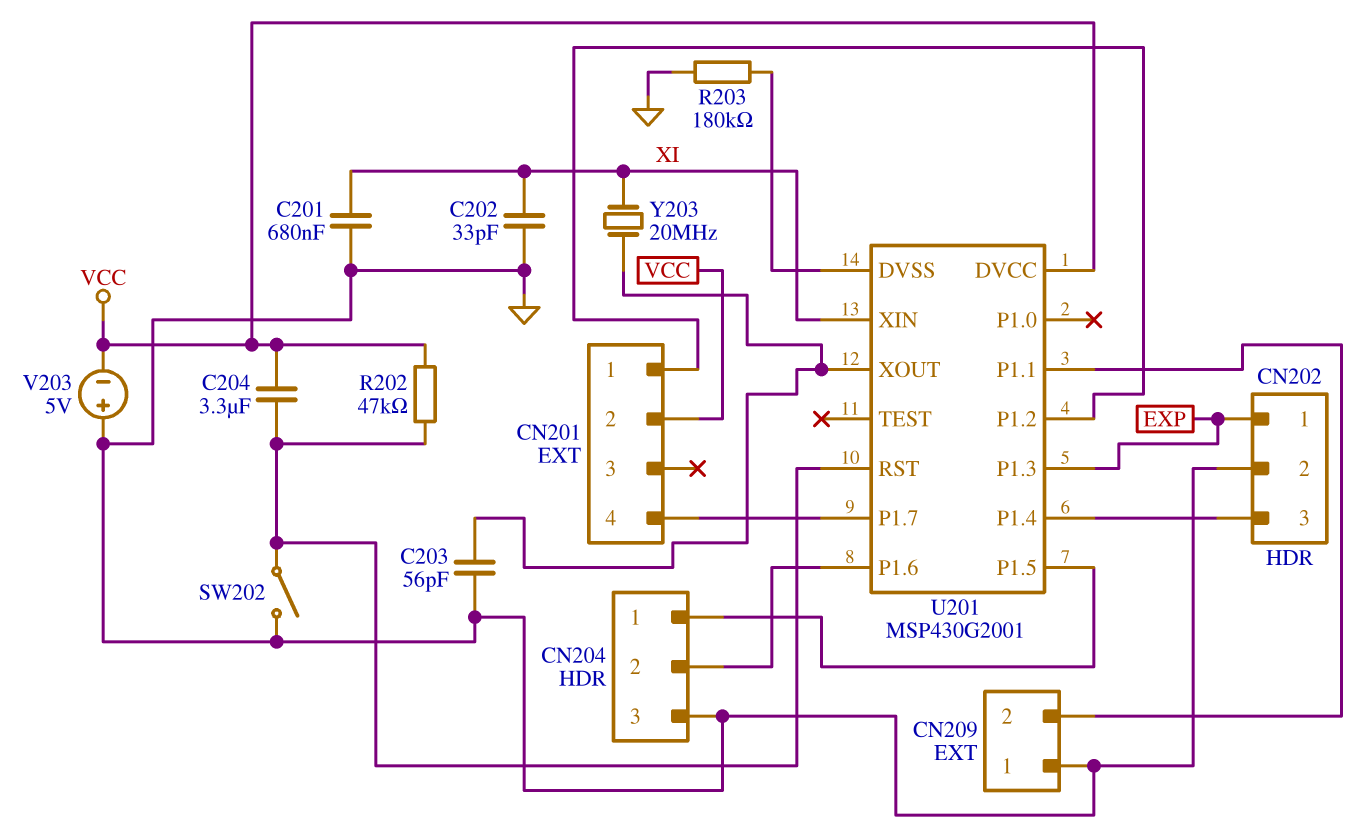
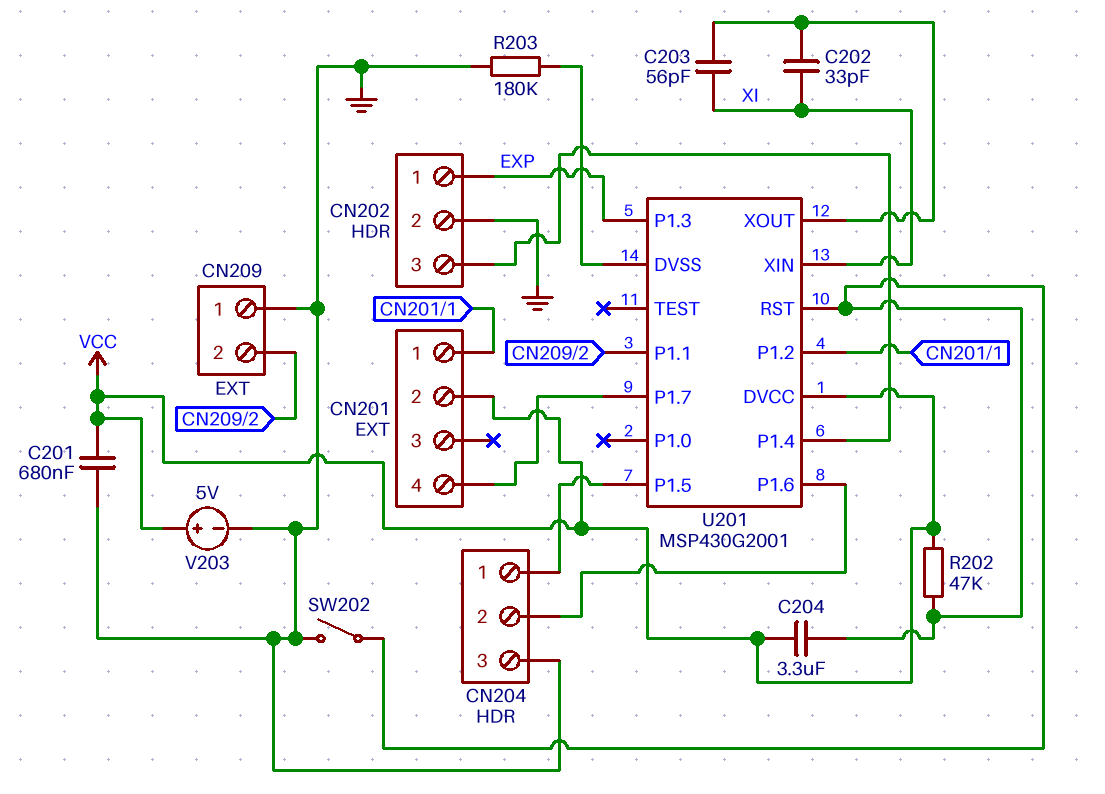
C201: 680nF (GND, XI) -> 680nF (GND, VCC)
C202: 33pF (GND, XI) -> 33pF (U201/XOUT, XI)
C203: 56pF (GND, U201/XOUT) -> 56pF (U201/XOUT, XI)
V203: 5V (plus GND, minus VCC) -> 5V (plus VCC, minus GND)
Y203: 20MHz (U201/XOUT, XI) -> none

